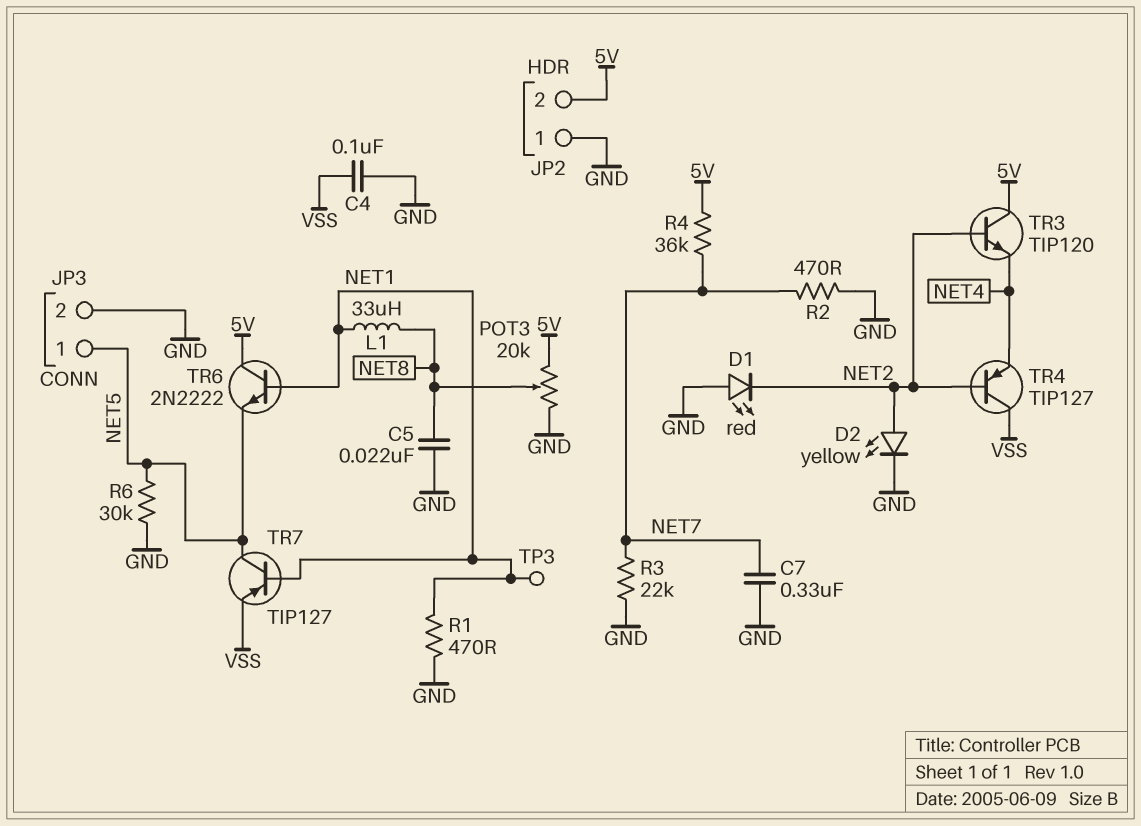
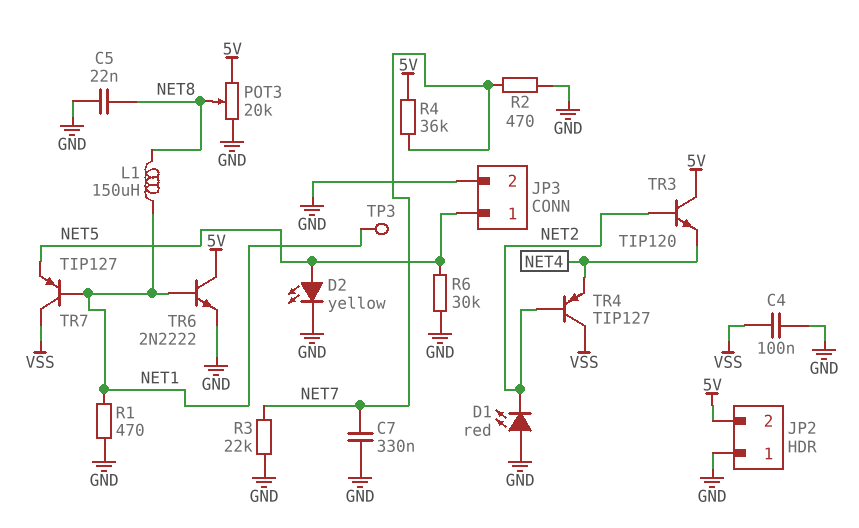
D2: LED yellow (A NET2, K GND) -> LED yellow (A NET5, K GND)
L1: 33uH (NET1, NET8) -> 150uH (NET1, NET8)
TR6: NPN 2N2222 (B NET1, C 5V, E NET5) -> NPN 2N2222 (B NET1, C 5V, E GND)
TR7: PNP TIP127 (B NET1, C NET5, E VSS) -> PNP TIP127 (B NET1, C VSS, E NET5)

